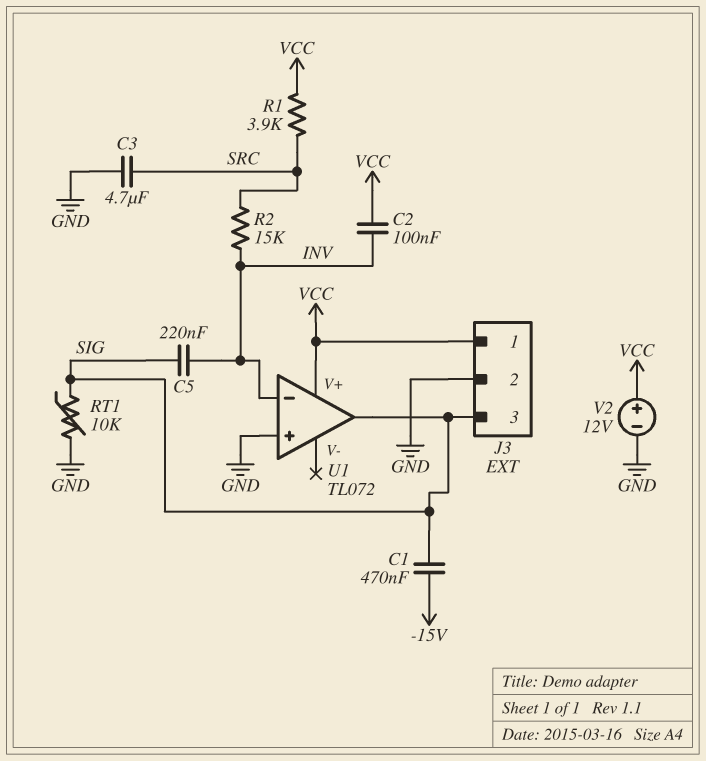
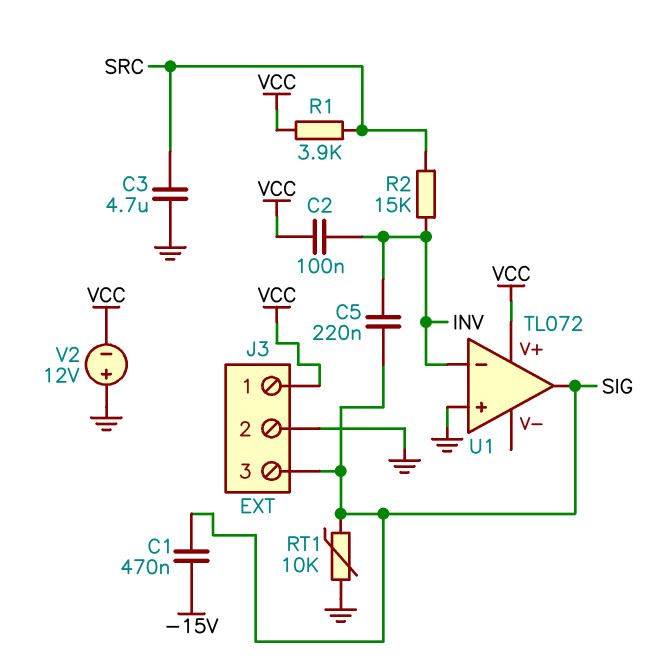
V2: 12V (plus VCC, minus GND) -> 12V (plus GND, minus VCC)

